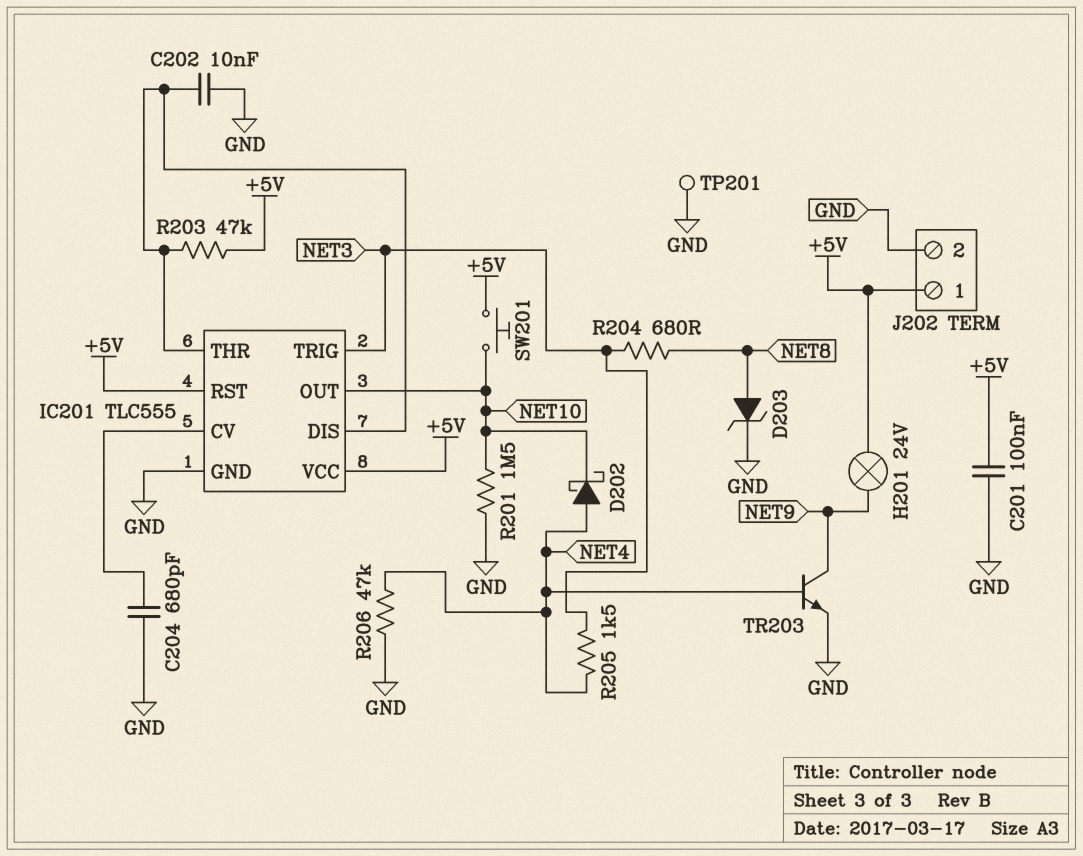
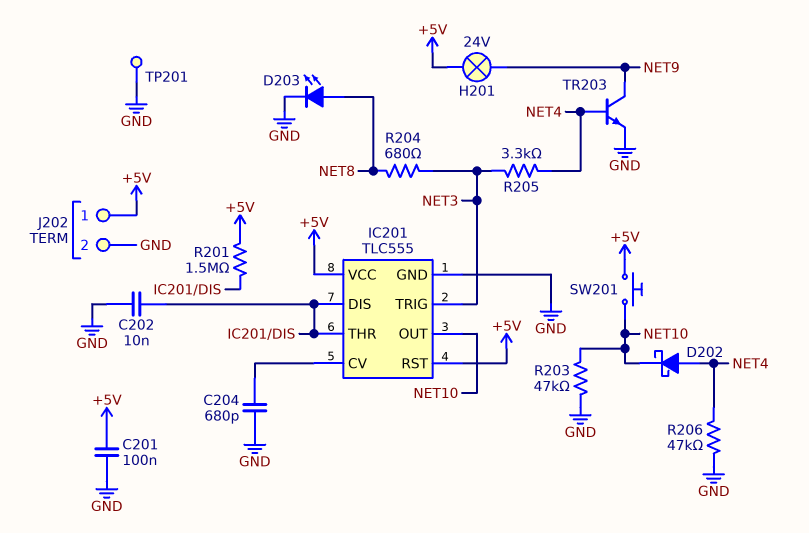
D203: zener (A NET8, K GND) -> LED (A NET8, K GND)
R201: 1.5M (GND, NET10) -> 1.5M (+5V, IC201/DIS)
R203: 47k (+5V, IC201/DIS) -> 47k (GND, NET10)
R205: 1.5k (NET3, NET4) -> 3.3k (NET3, NET4)

